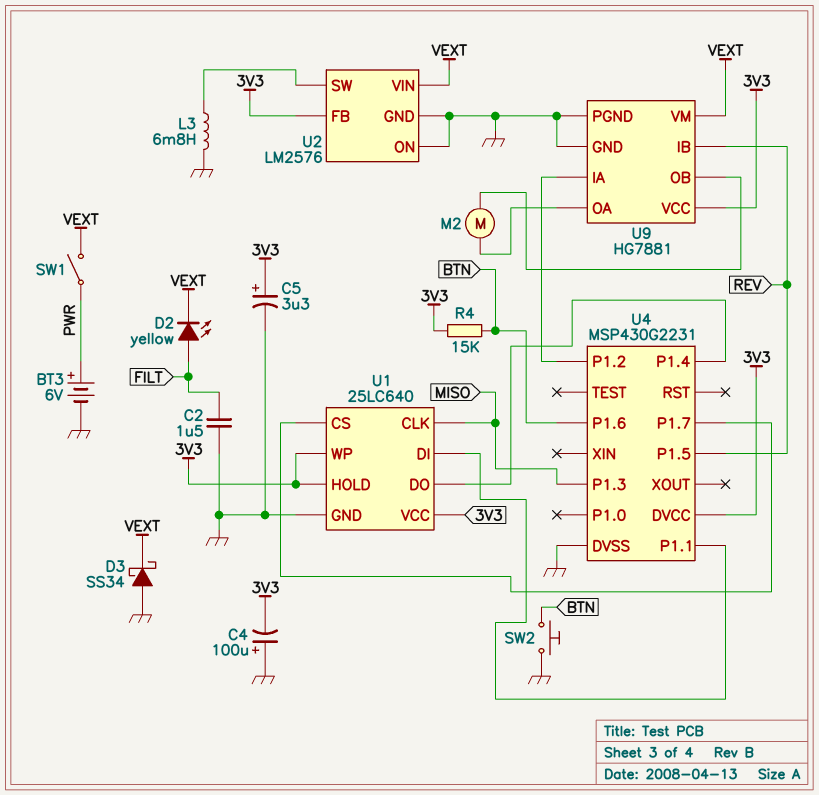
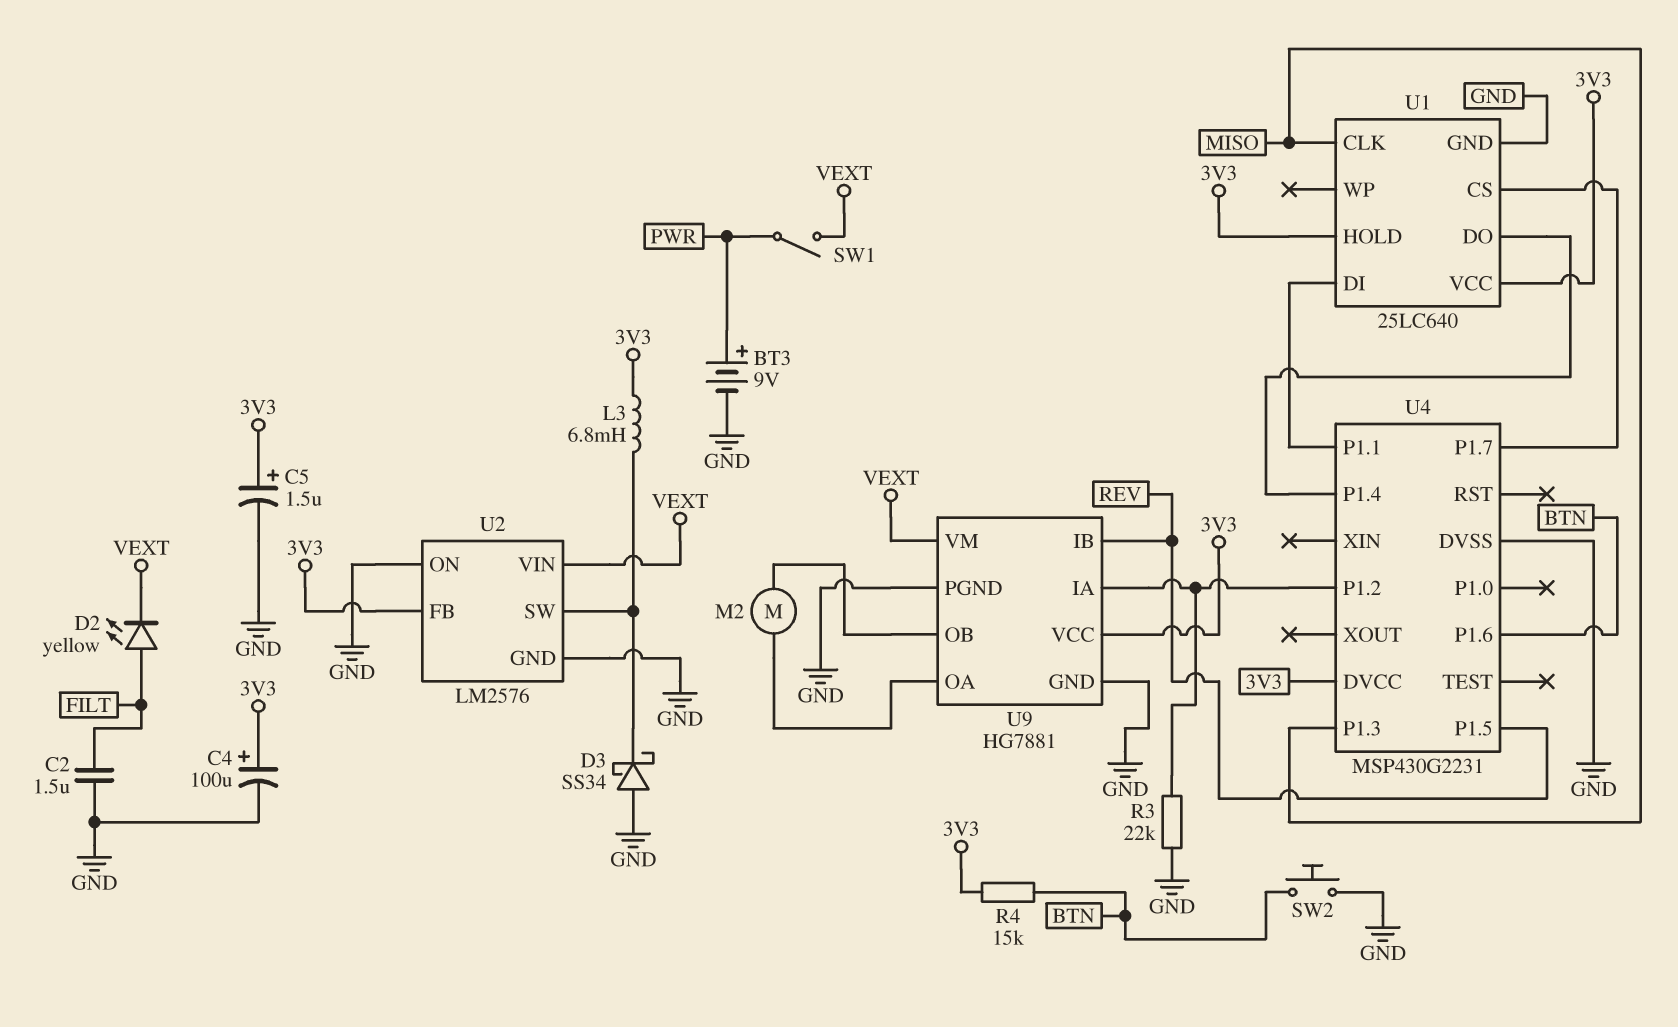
BT3: 6V (plus PWR, minus GND) -> 9V (plus PWR, minus GND)
C4: 100uF (plus GND, minus 3V3) -> 100uF (plus 3V3, minus GND)
C5: 3.3uF (plus 3V3, minus GND) -> 1.5uF (plus 3V3, minus GND)
D3: schottky SS34 (A GND, K VEXT) -> schottky SS34 (A GND, K U2/SW)
L3: 6.8mH (GND, U2/SW) -> 6.8mH (3V3, U2/SW)
R3: none -> 22k (GND, U4/P1.2)
U1 pin WP: 3V3 -> none

